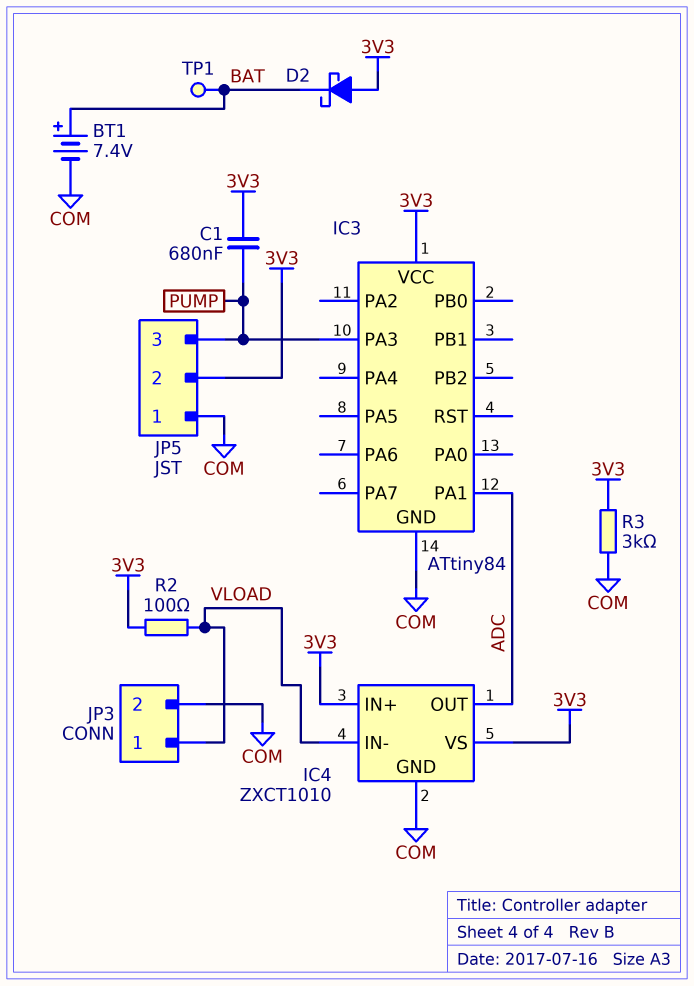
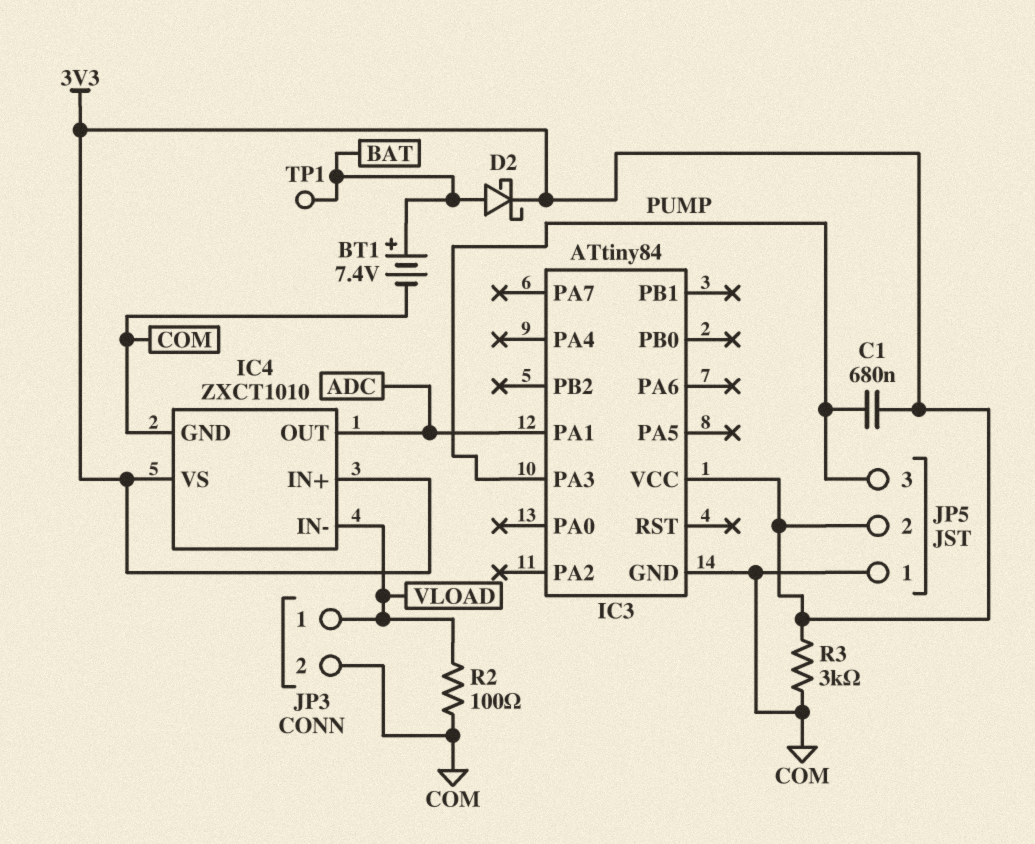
D2: schottky (A 3V3, K BAT) -> schottky (A BAT, K 3V3)
R2: 100 (3V3, VLOAD) -> 100 (COM, VLOAD)

